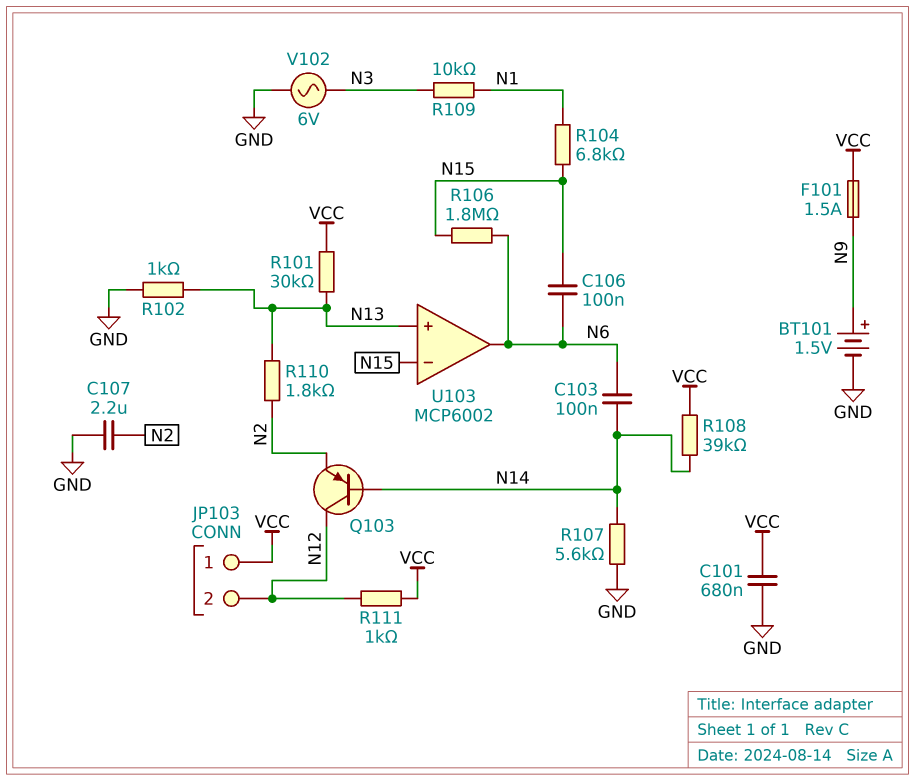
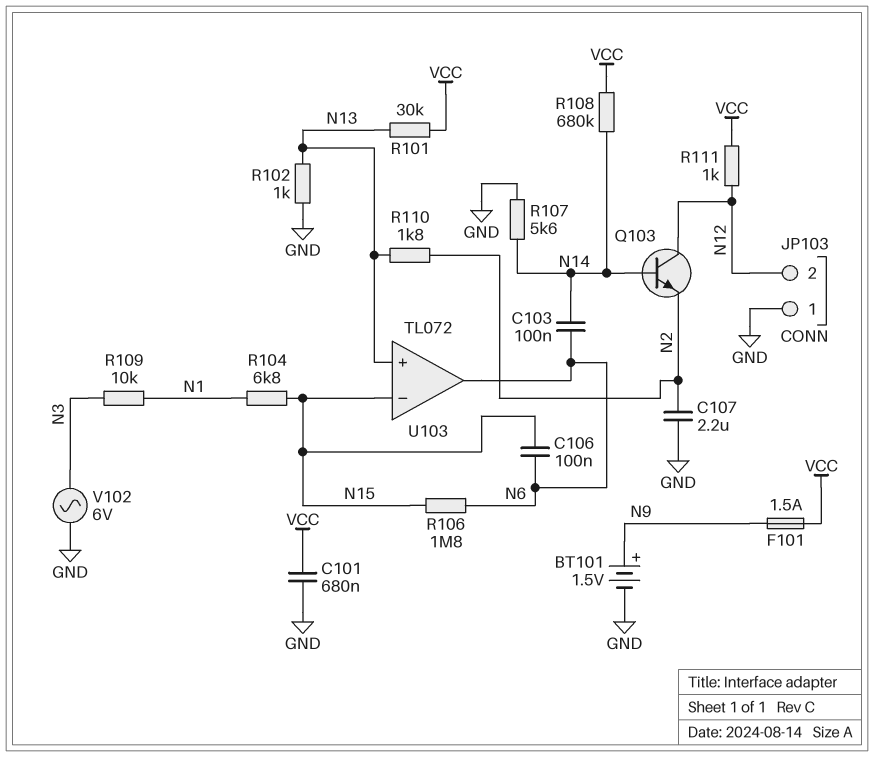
JP103 pin 1: VCC -> GND
Q103: PNP (B N14, C N12, E N2) -> NPN (B N14, C N12, E N2)
R108: 39k (N14, VCC) -> 680k (N14, VCC)
U103: MCP6002 -> TL072

